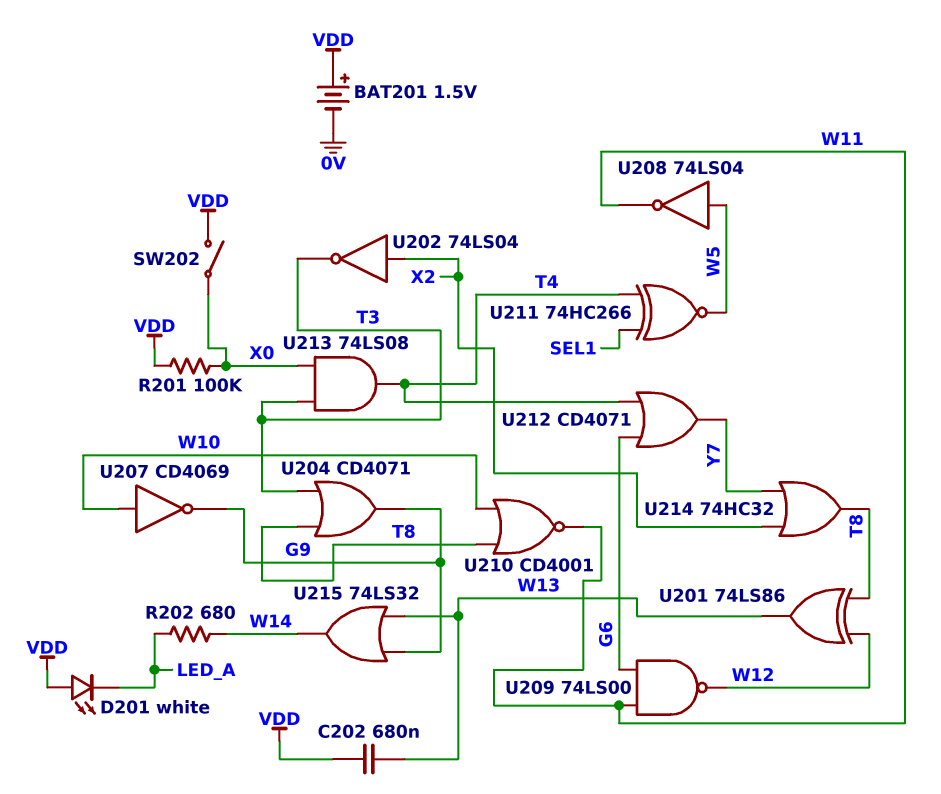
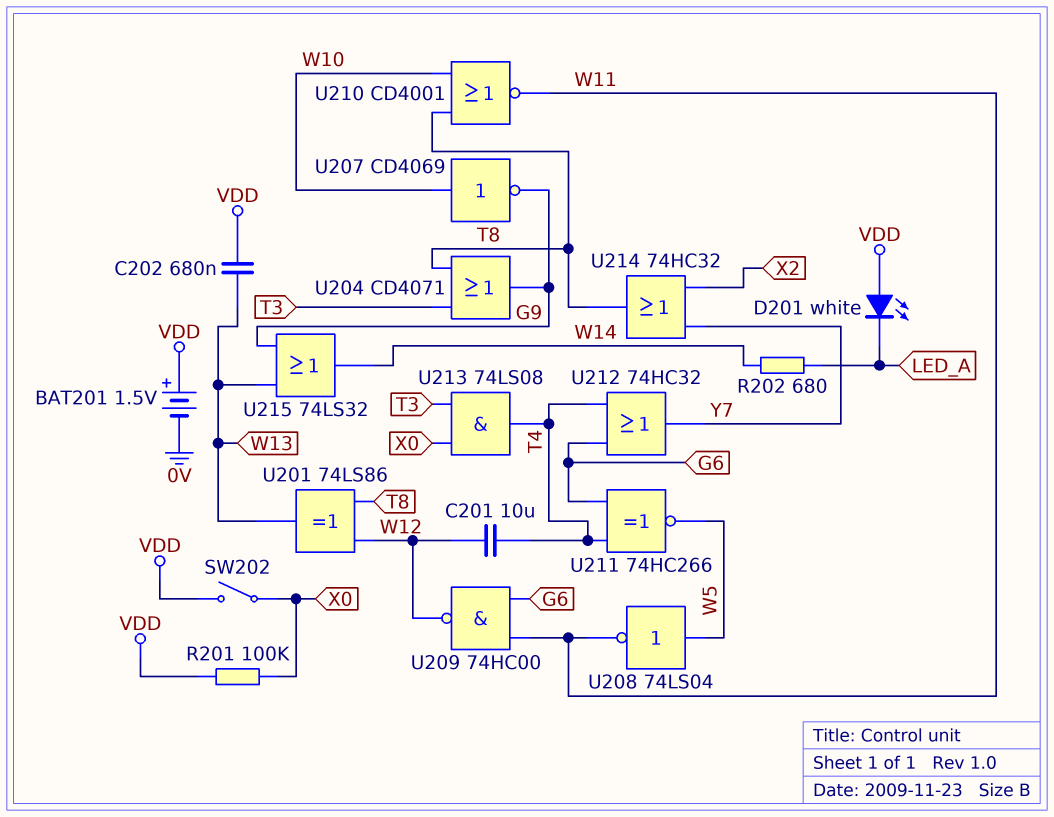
C201: none -> 10uF (T4, W12)
U202: NOT 74LS04 (in X2, out T3) -> none
U209: NAND 74LS00 (in G6, in W11, out W12) -> NAND 74HC00 (in G6, in W11, out W12)
U211: XNOR 74HC266 (in SEL1, in T4, out W5) -> XNOR 74HC266 (in G6, in T4, out W5)
U212: OR CD4071 (in G6, in T4, out Y7) -> OR 74HC32 (in G6, in T4, out Y7)

